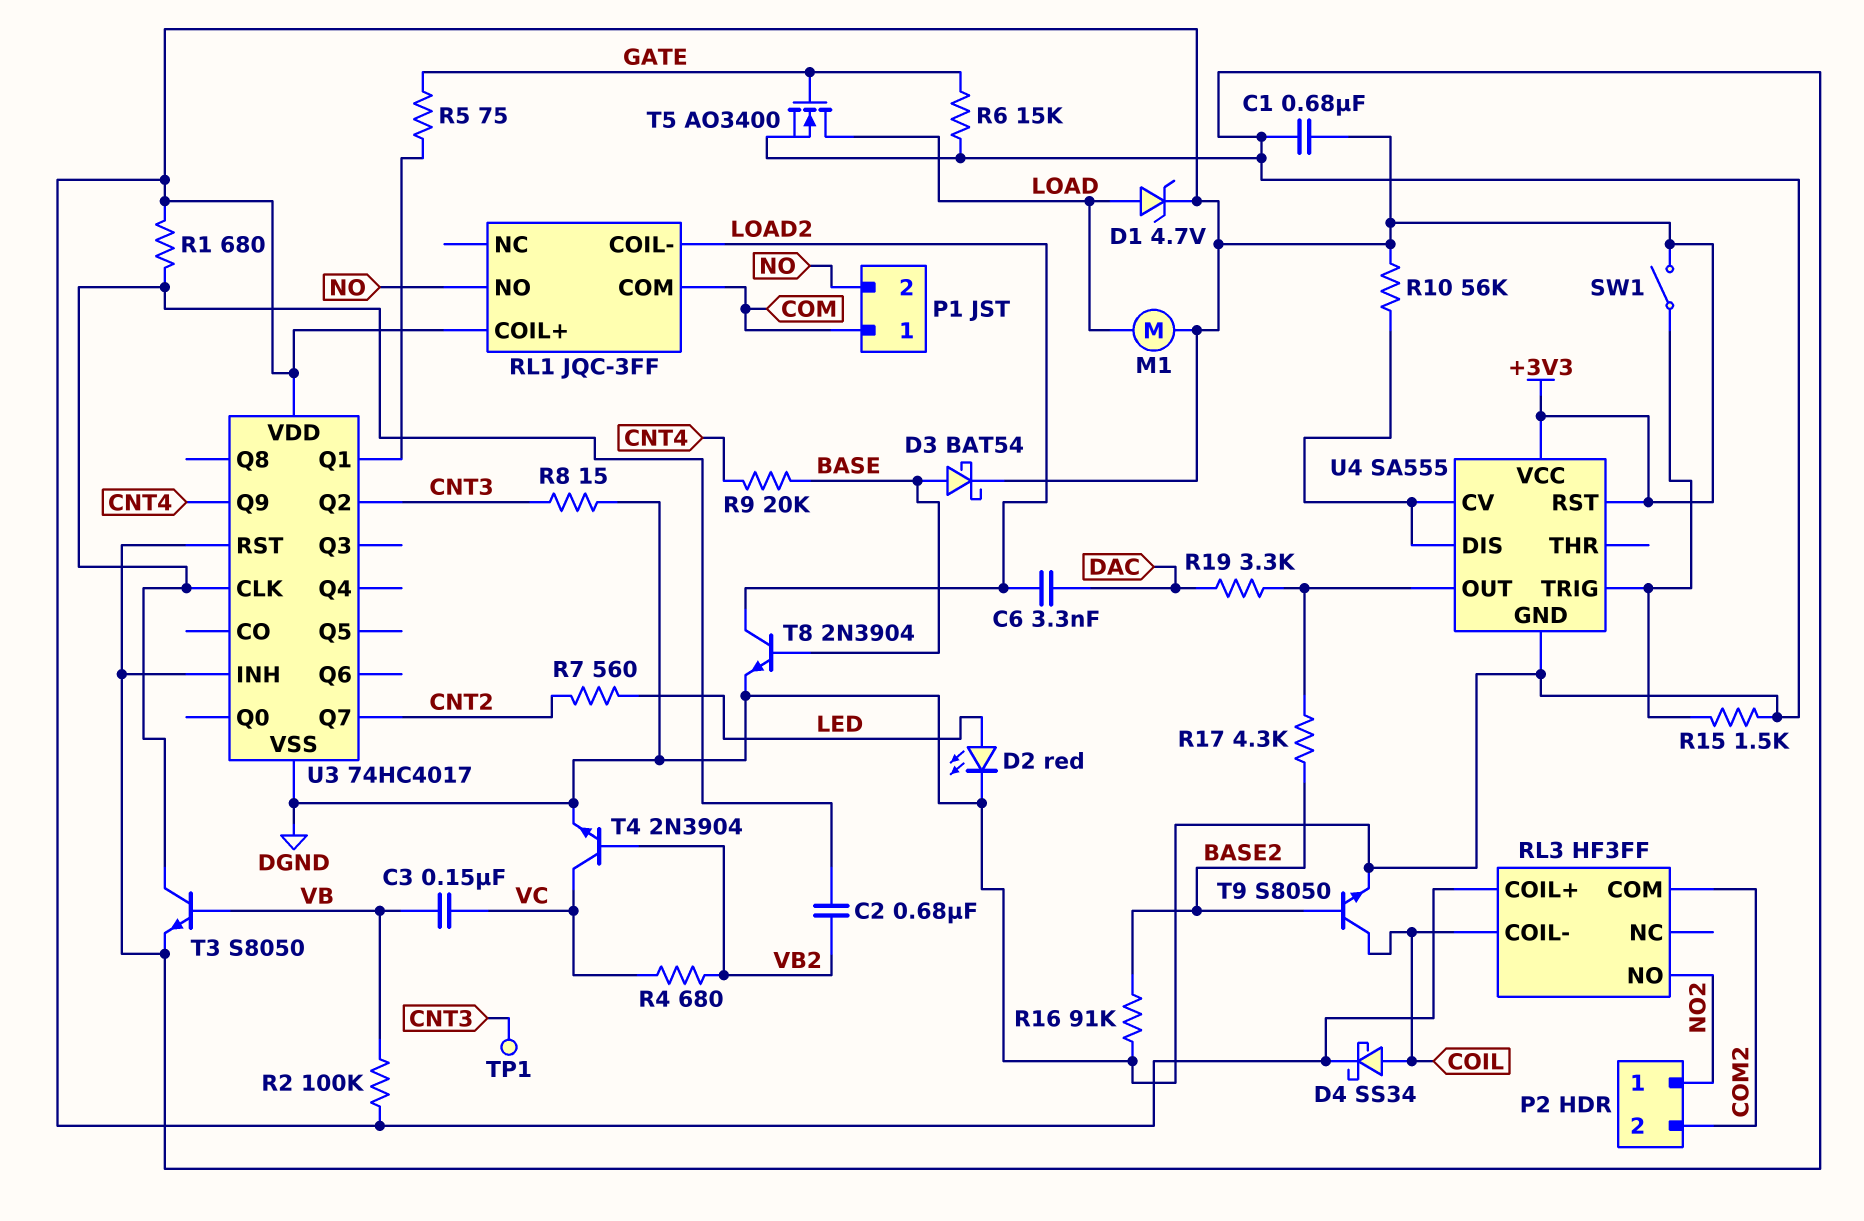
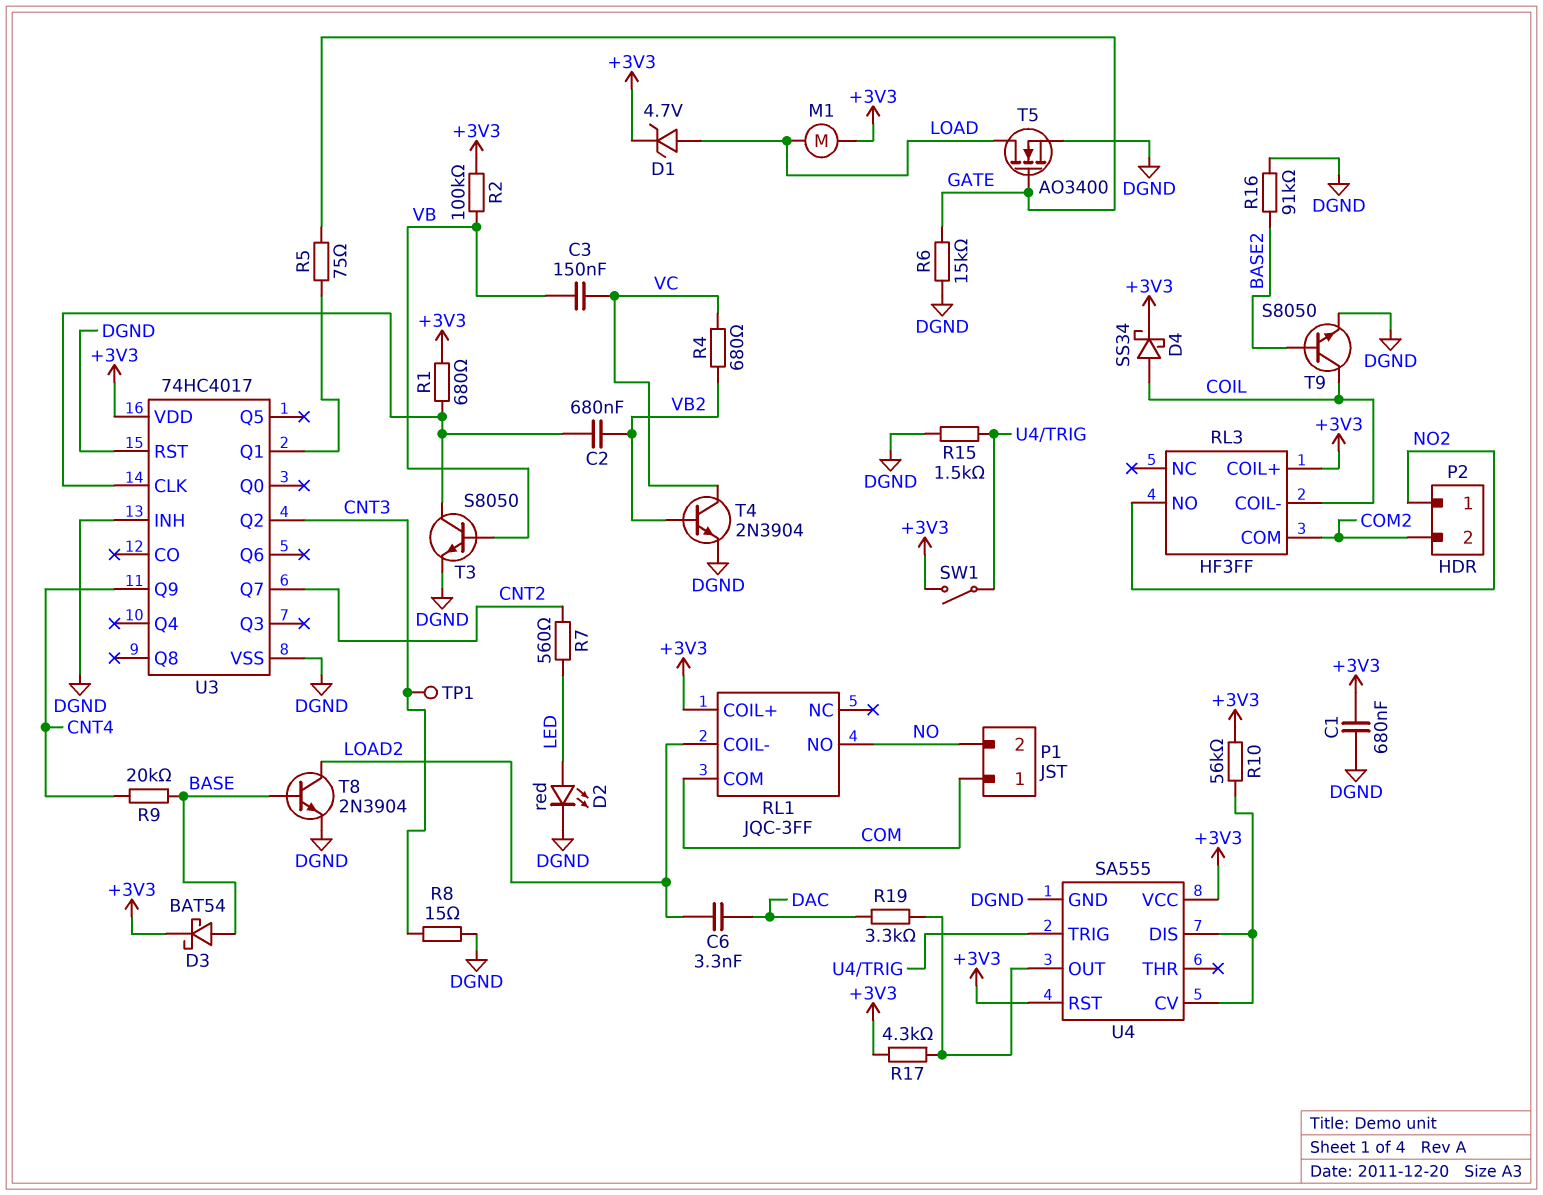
R17: 4.3k (BASE2, U4/OUT) -> 4.3k (+3V3, U4/OUT)

